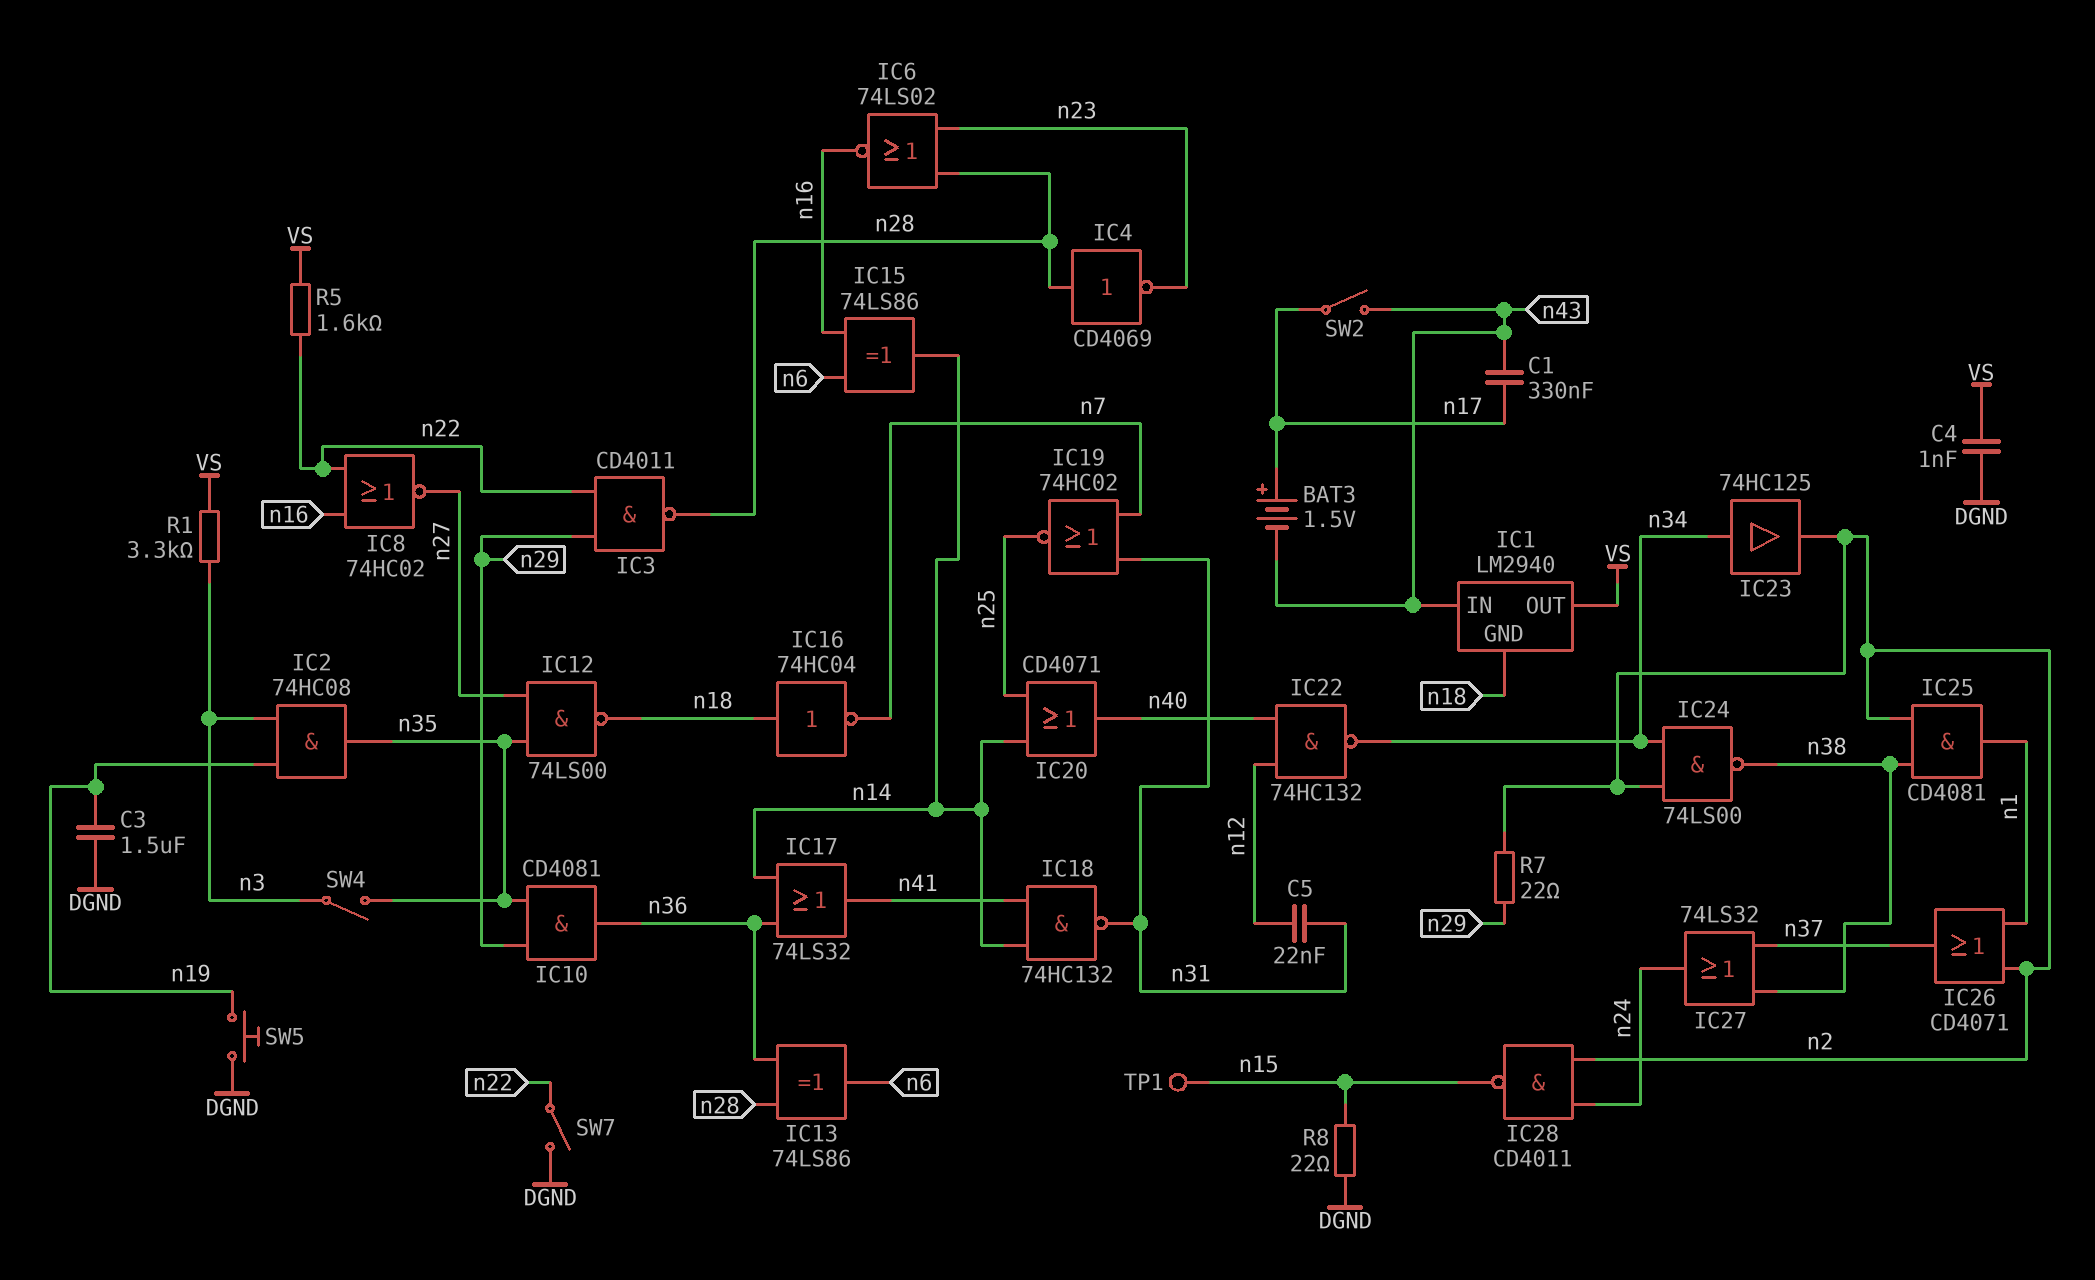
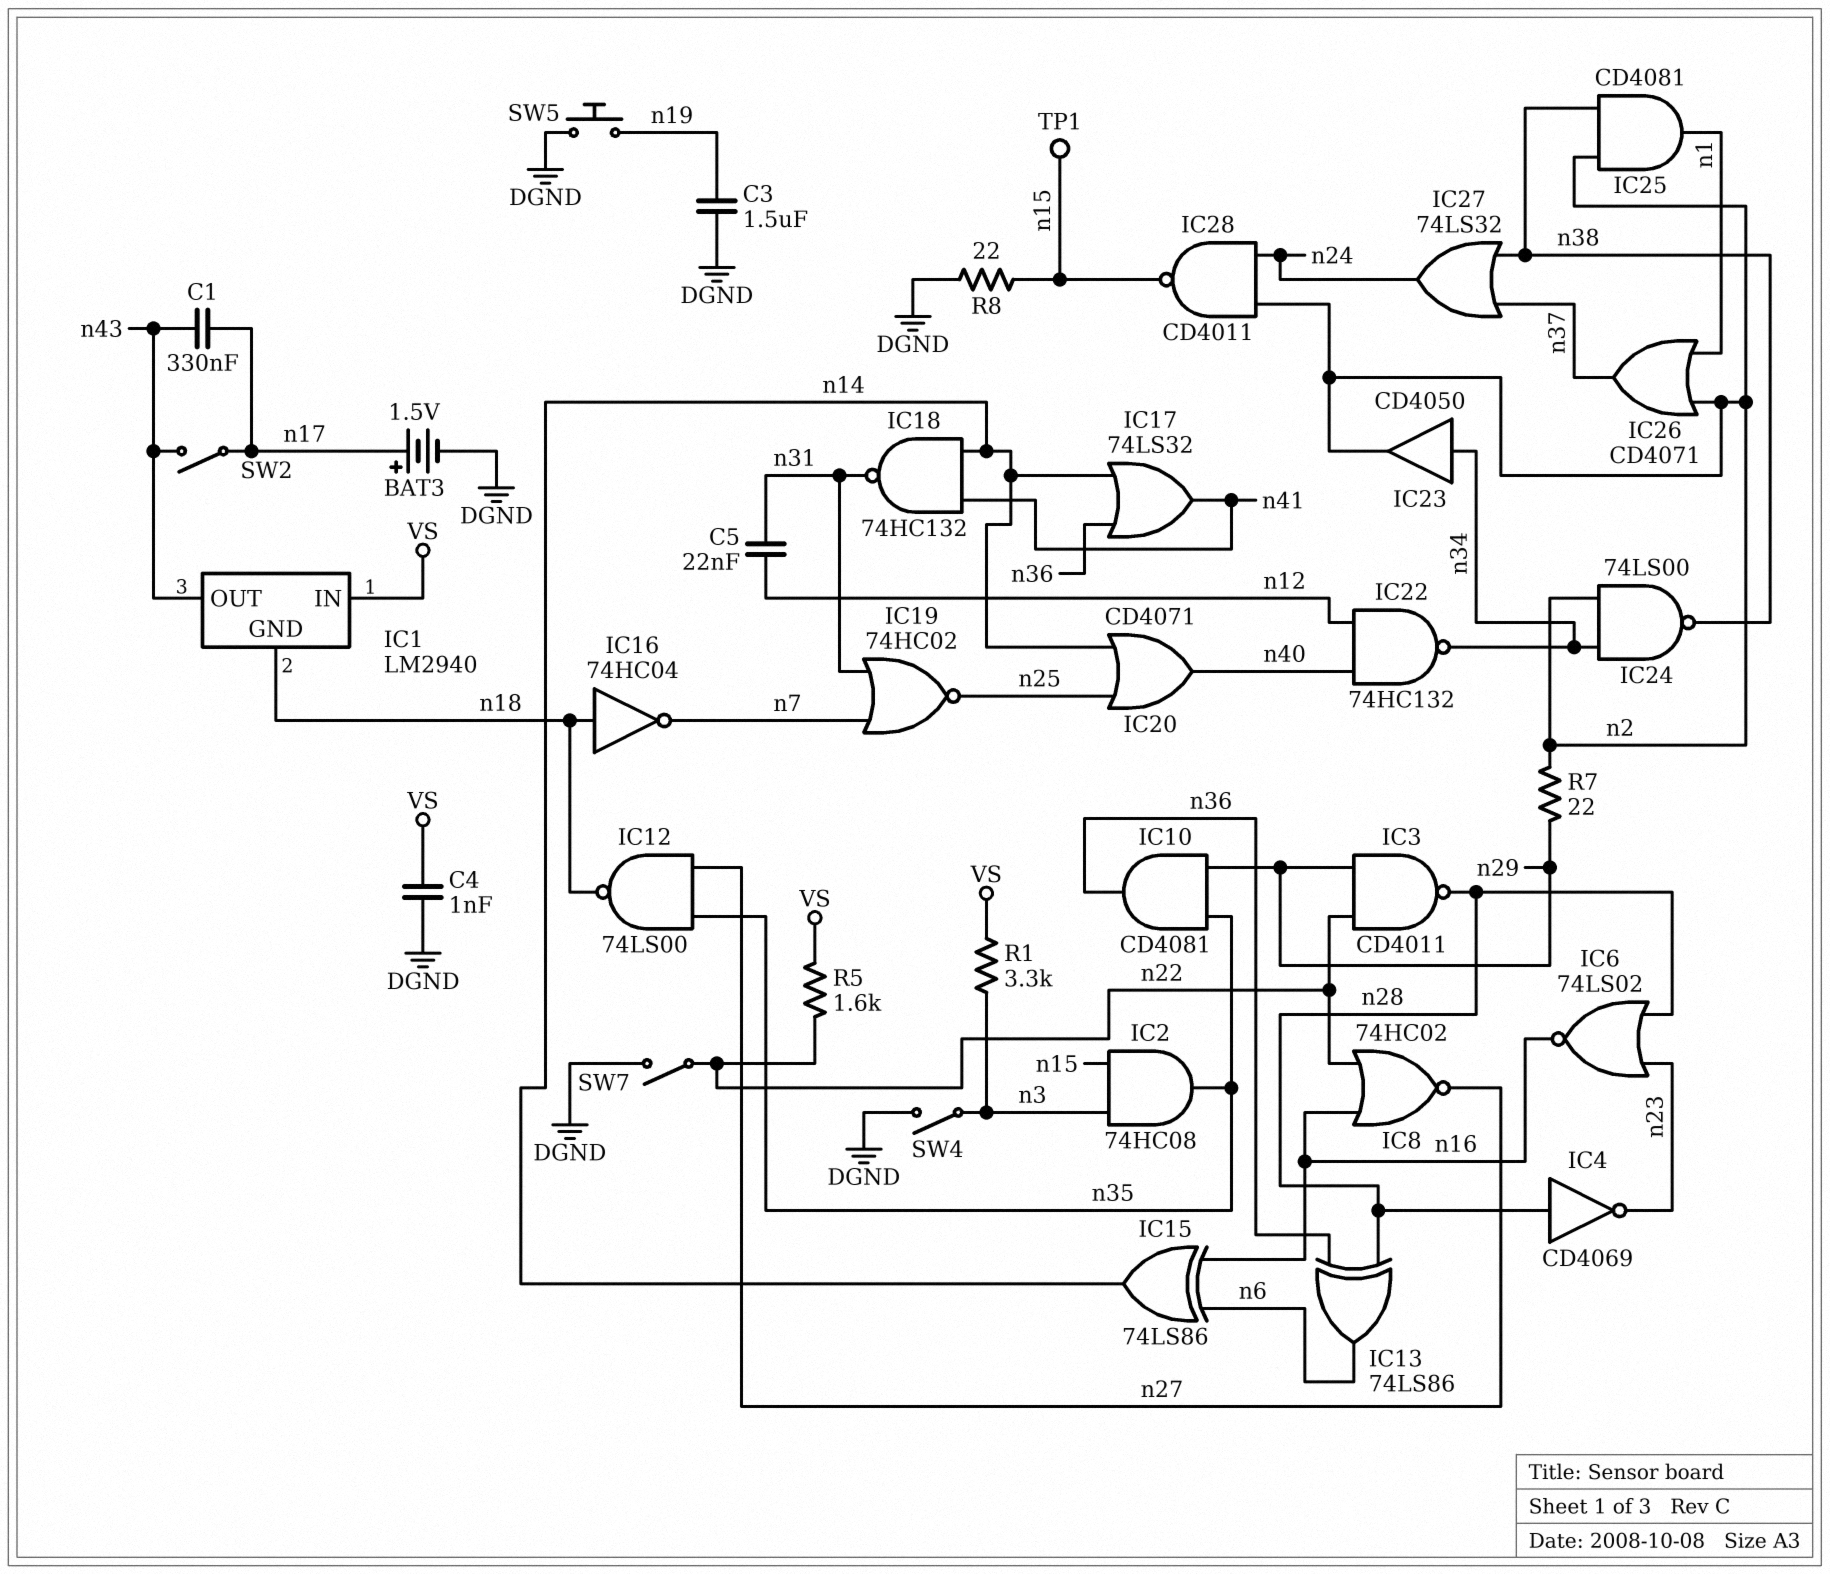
BAT3: 1.5V (plus n17, minus n43) -> 1.5V (plus n17, minus DGND)
IC1 pin IN: n43 -> VS
IC1 pin OUT: VS -> n43
IC2: AND 74HC08 (in n3, in n19, out n35) -> AND 74HC08 (in n3, in n15, out n35)
IC23: buffer 74HC125 (in n34, out n2) -> buffer CD4050 (in n34, out n2)
SW4: switch (n3, n35) -> switch (DGND, n3)

